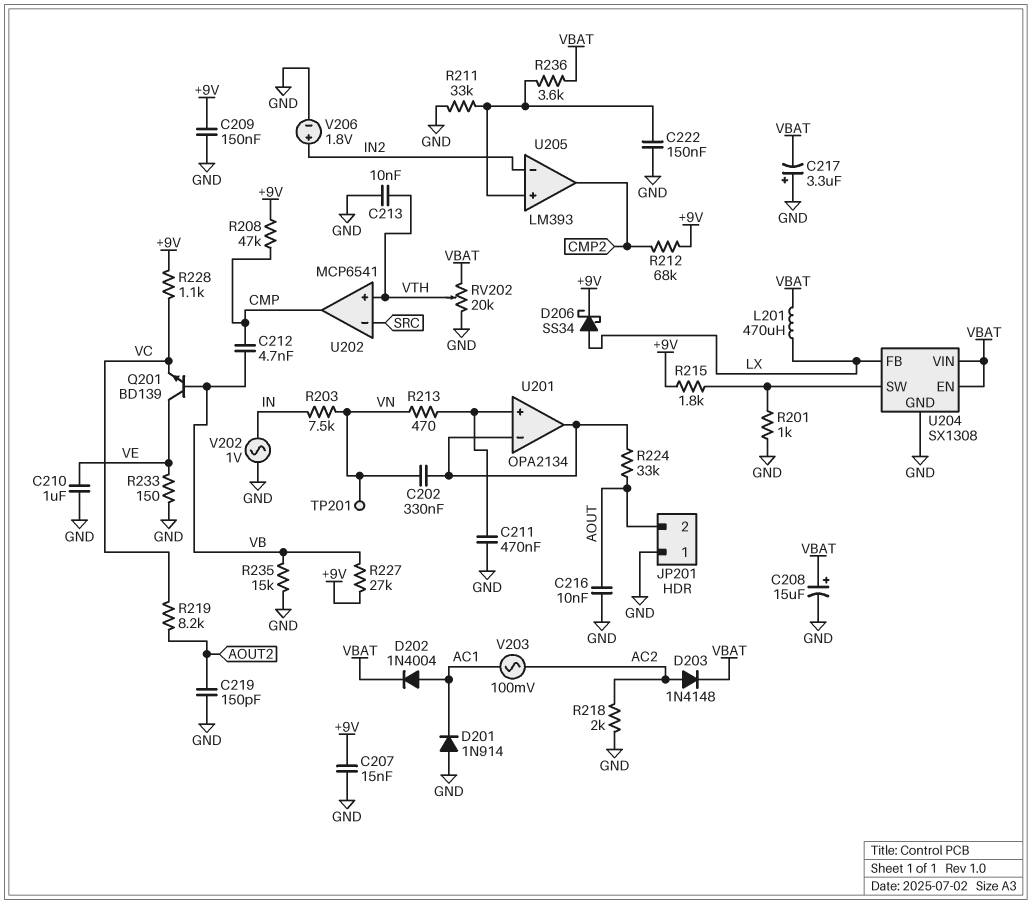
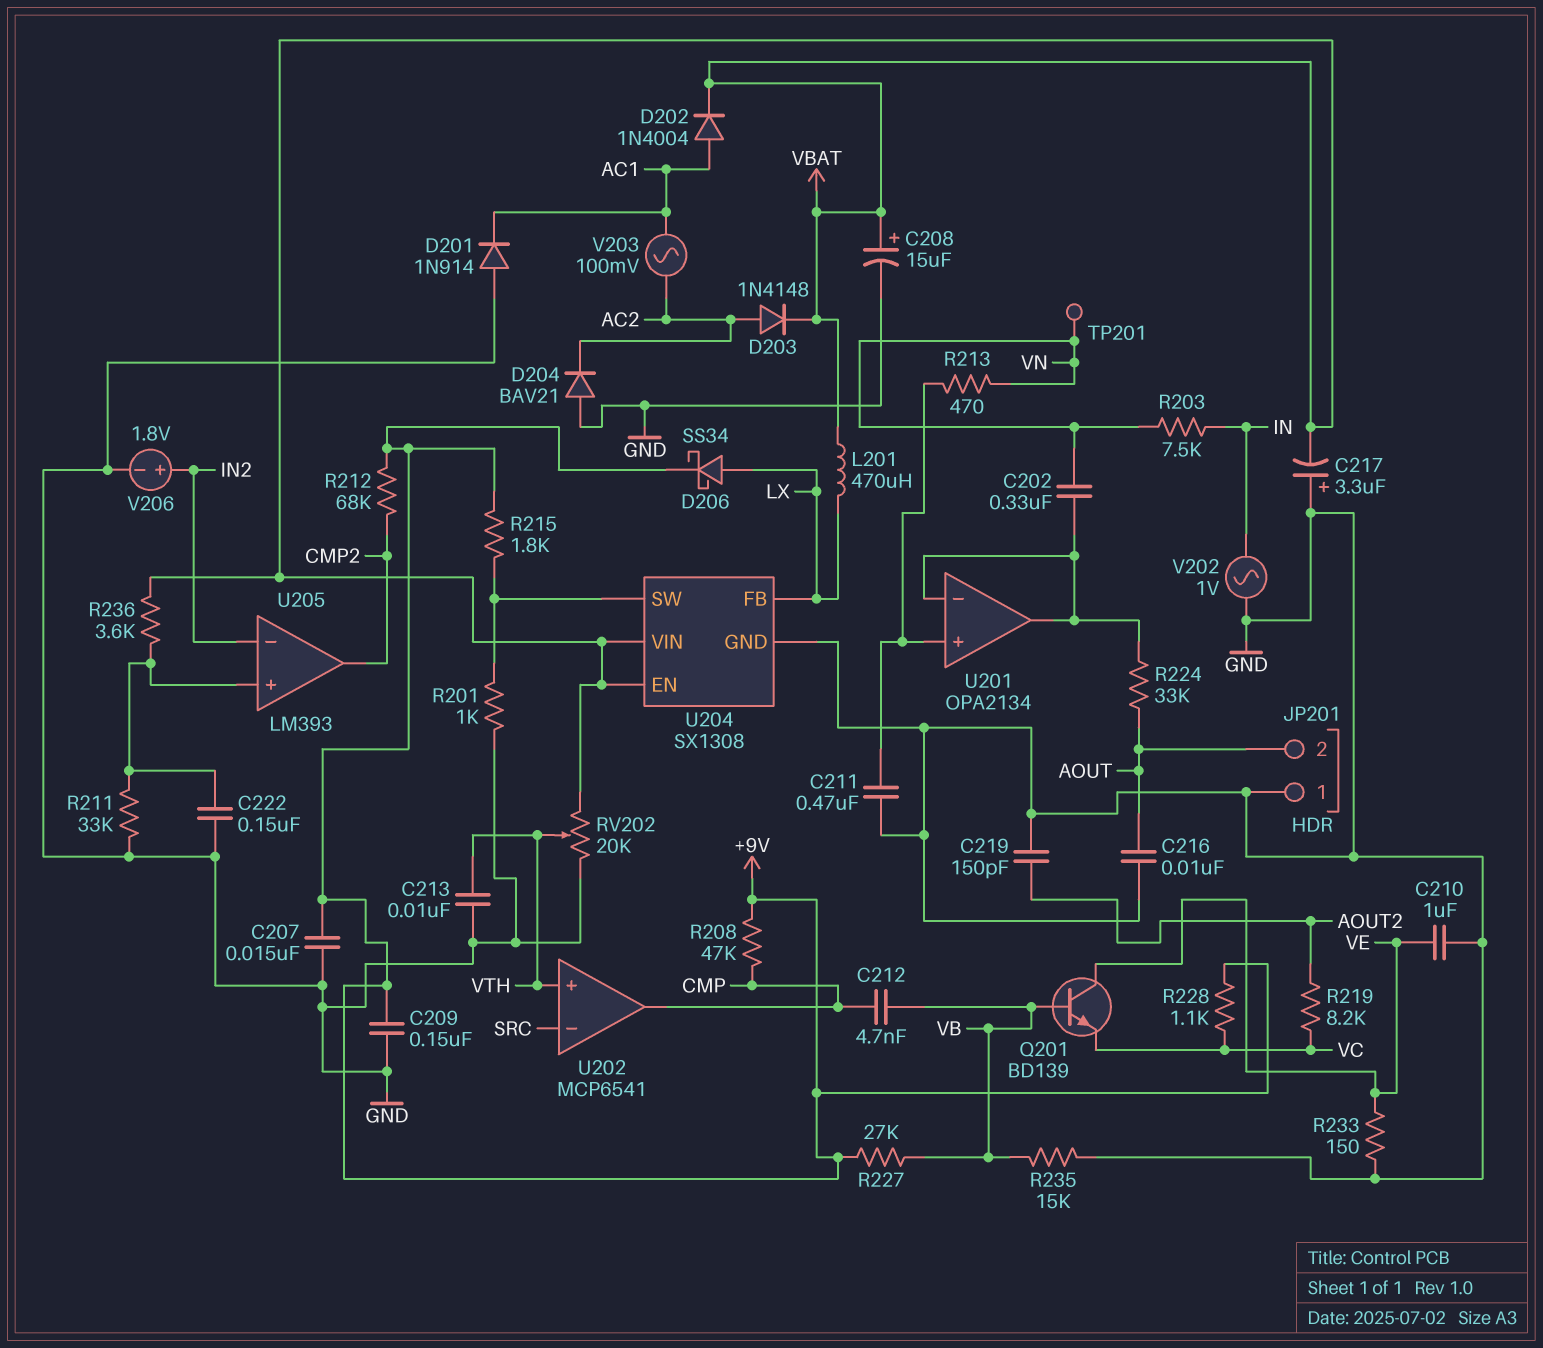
D204: none -> diode BAV21 (A GND, K AC2)
R218: 2k (AC2, GND) -> none

